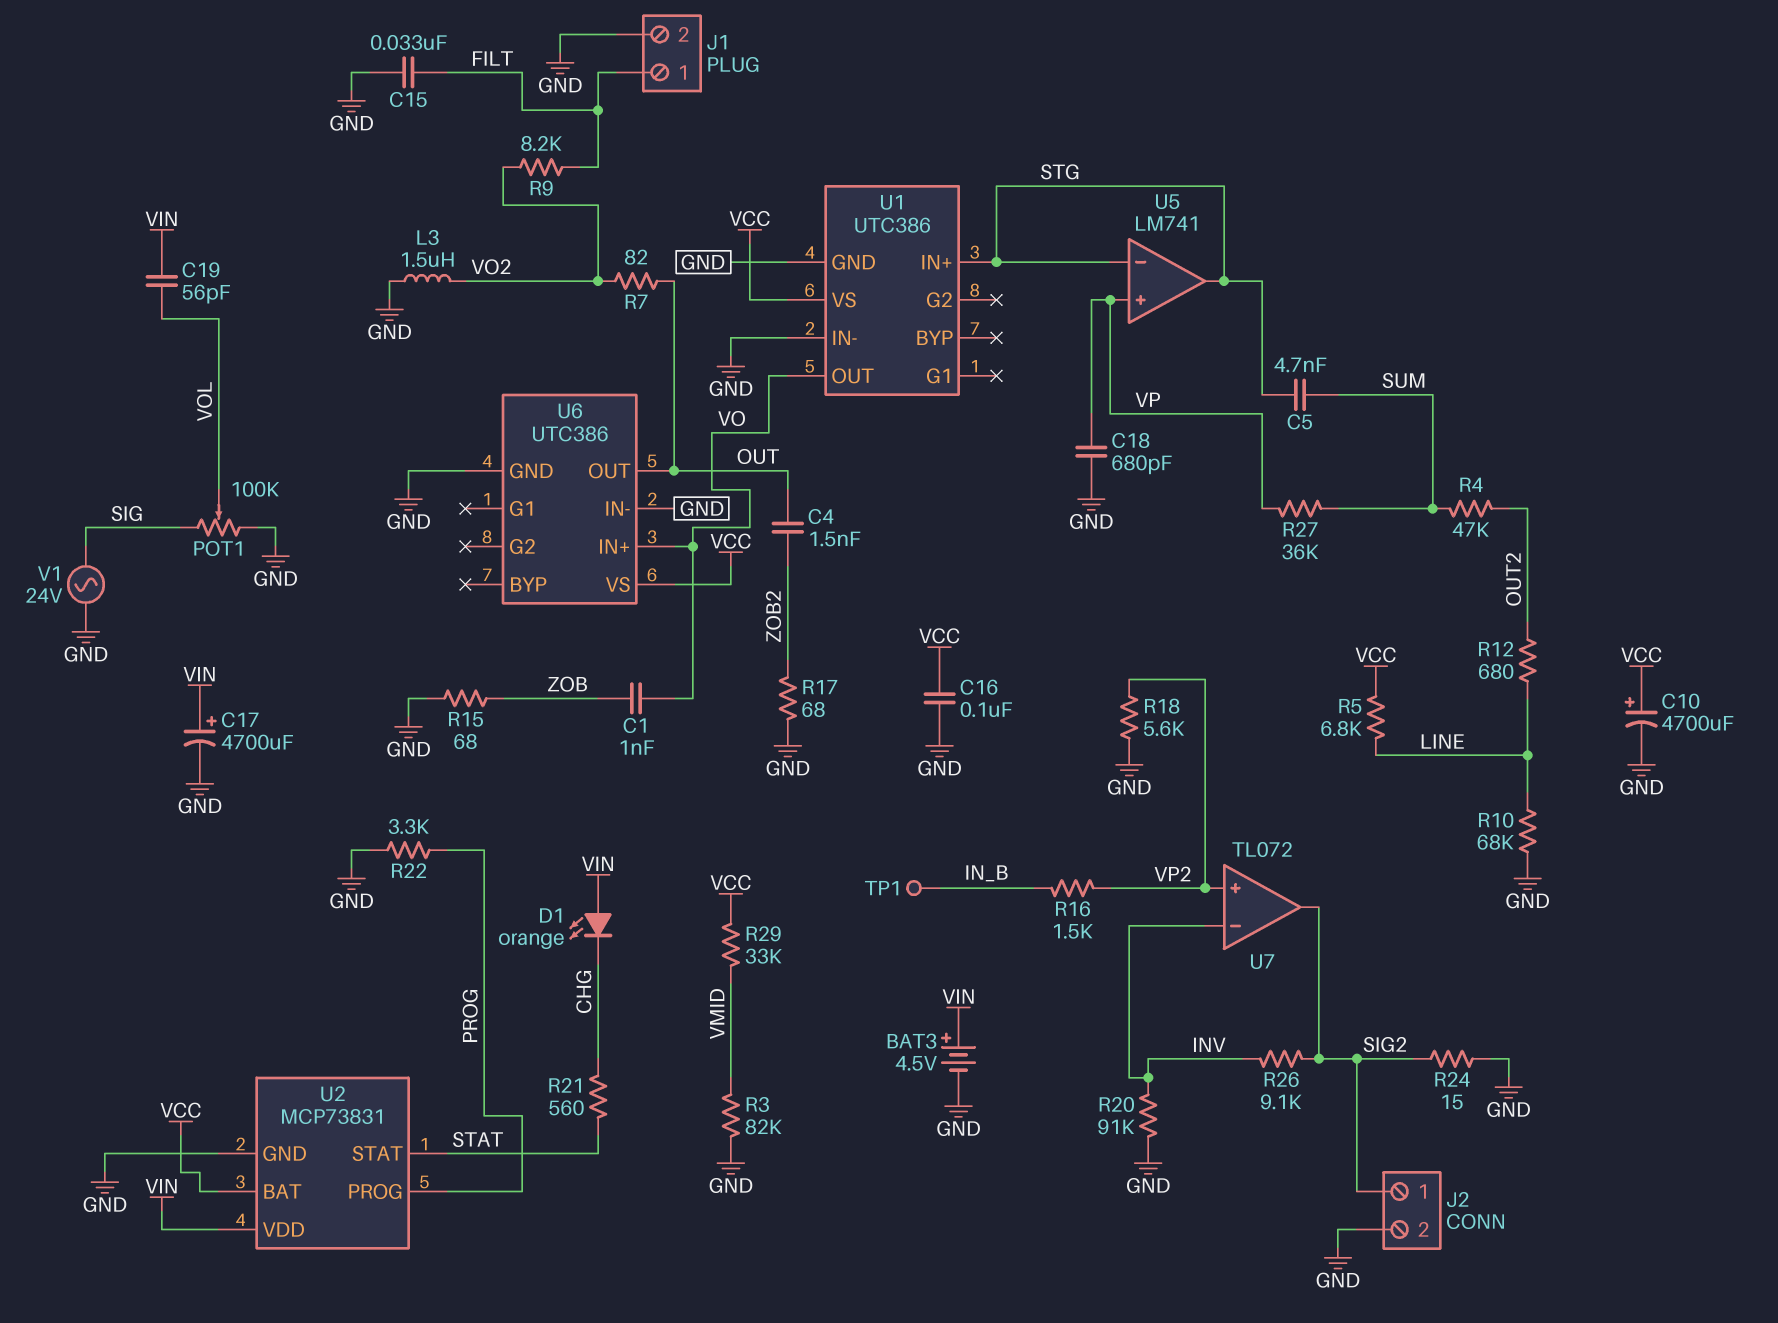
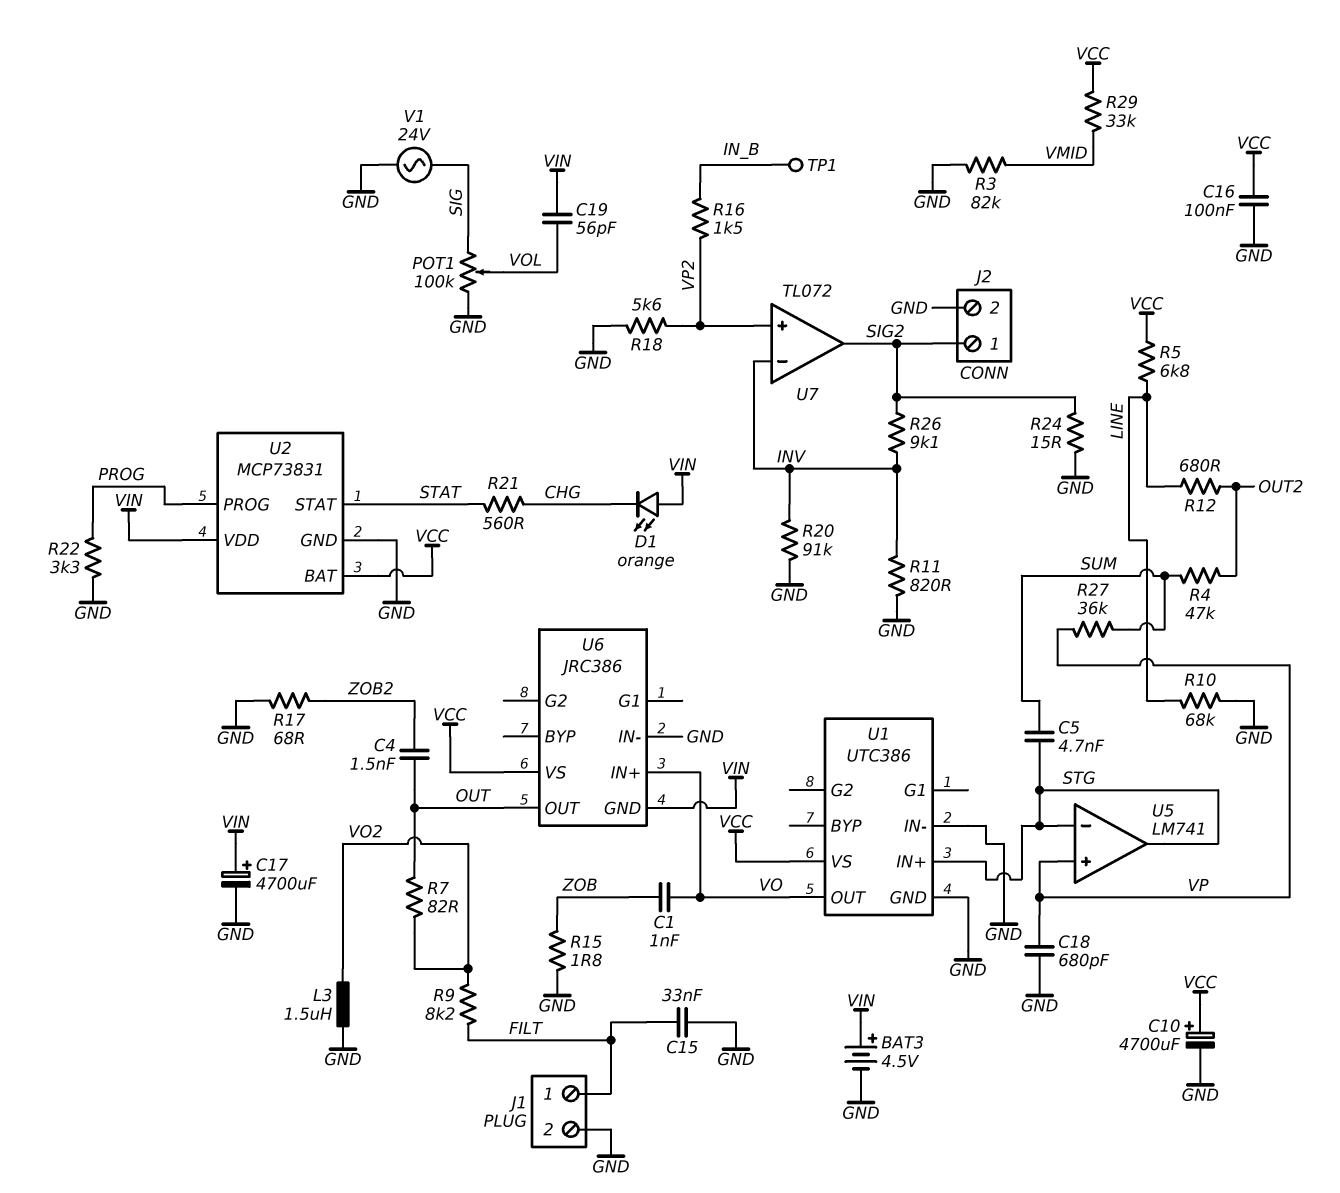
R11: none -> 820 (GND, INV)
R15: 68 (GND, ZOB) -> 1.8 (GND, ZOB)
U6: UTC386 -> JRC386
U6 pin GND: GND -> VIN

